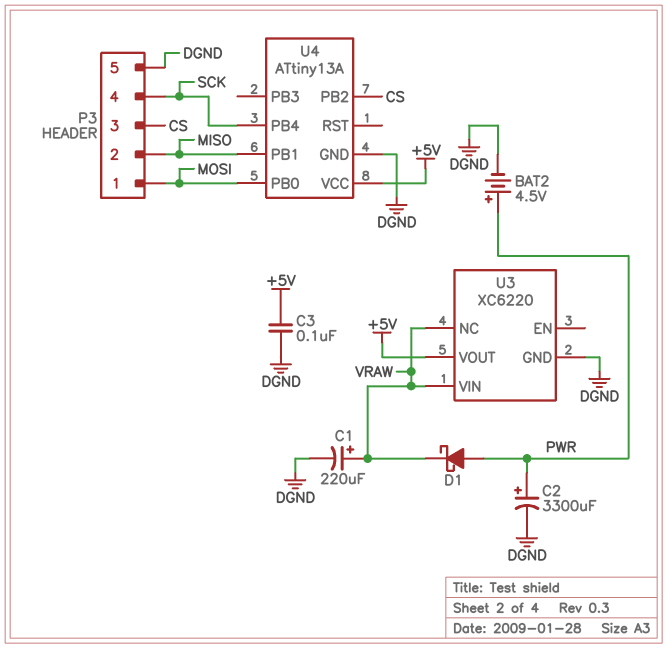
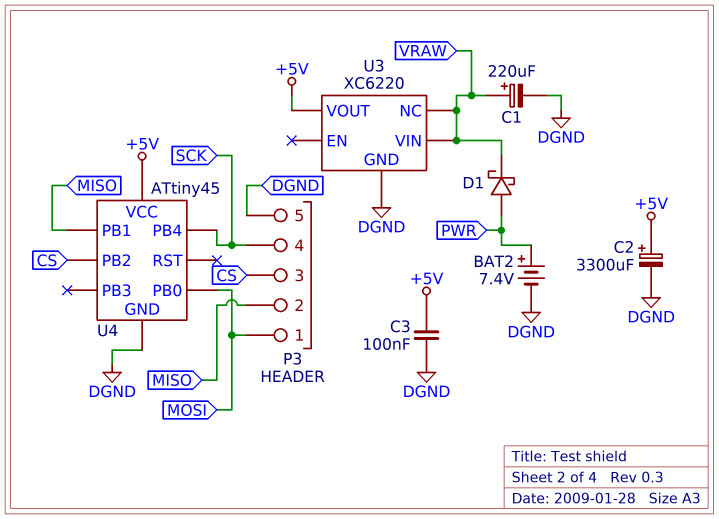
BAT2: 4.5V (plus PWR, minus DGND) -> 7.4V (plus PWR, minus DGND)
C2: 3300uF (plus PWR, minus DGND) -> 3300uF (plus +5V, minus DGND)
U4: ATtiny13A -> ATtiny45

